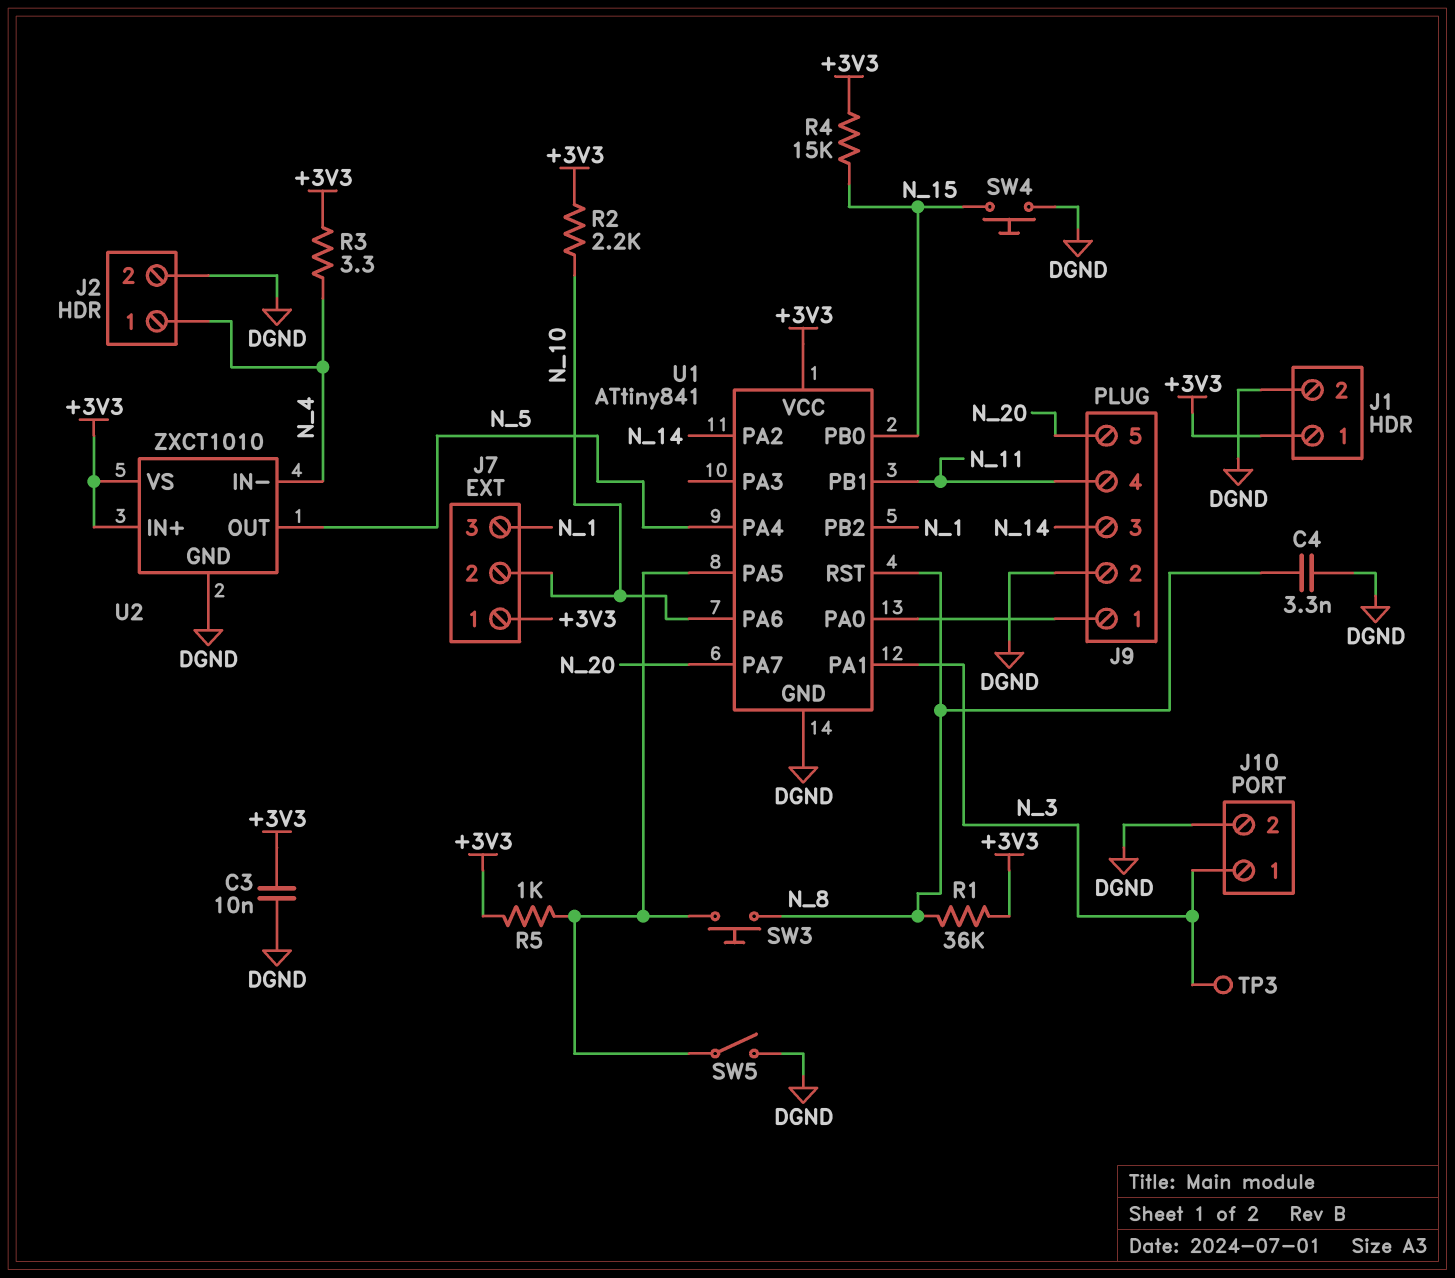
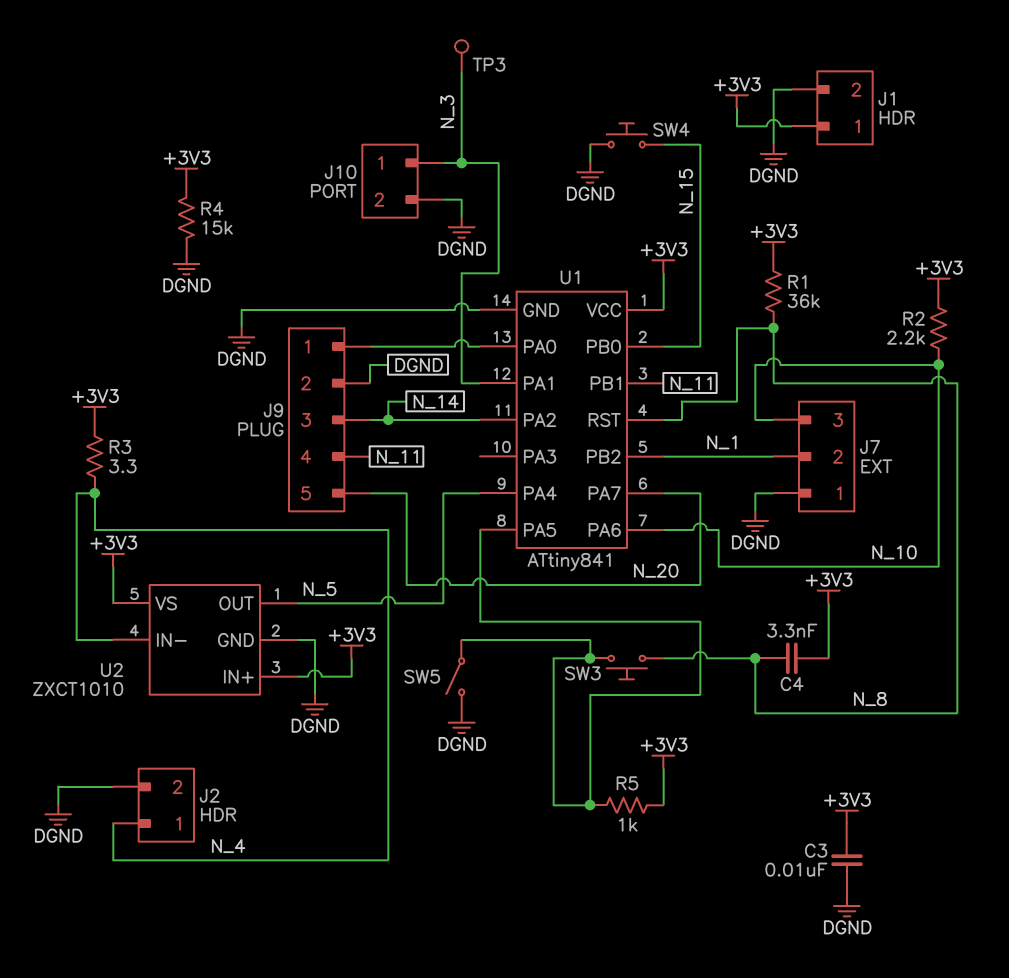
C4: 3.3nF (DGND, N_8) -> 3.3nF (+3V3, N_8)
J7 pin 1: +3V3 -> DGND
J7 pin 2: N_10 -> N_1
J7 pin 3: N_1 -> N_10
R4: 15k (+3V3, N_15) -> 15k (+3V3, DGND)

